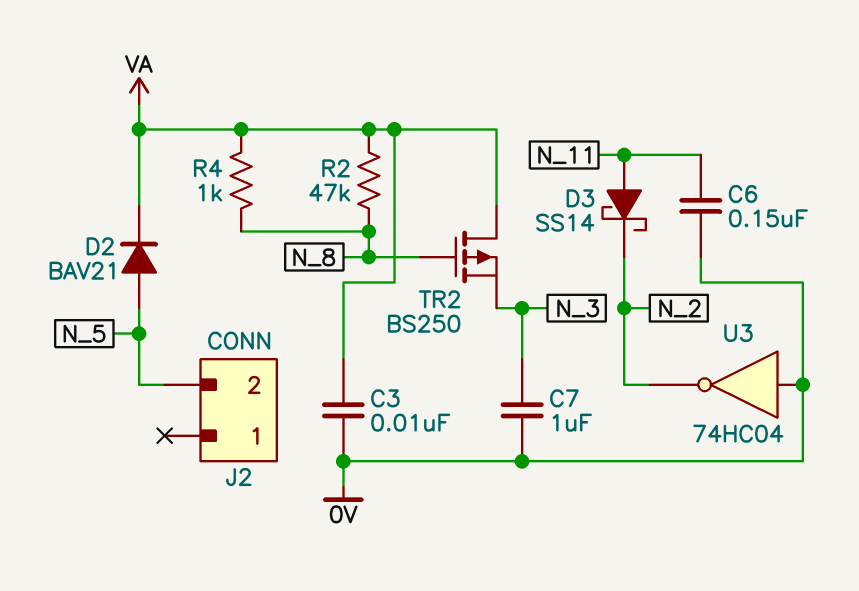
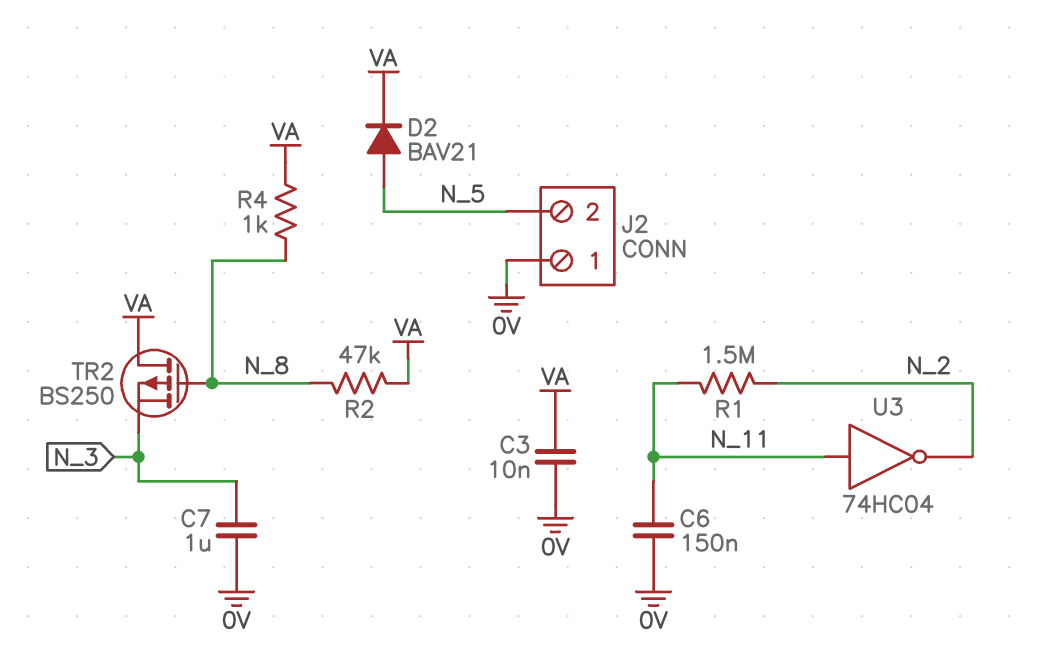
D3: schottky SS14 (A N_11, K N_2) -> none
J2 pin 1: none -> 0V
R1: none -> 1.5M (N_2, N_11)
U3: NOT 74HC04 (in 0V, out N_2) -> NOT 74HC04 (in N_11, out N_2)

